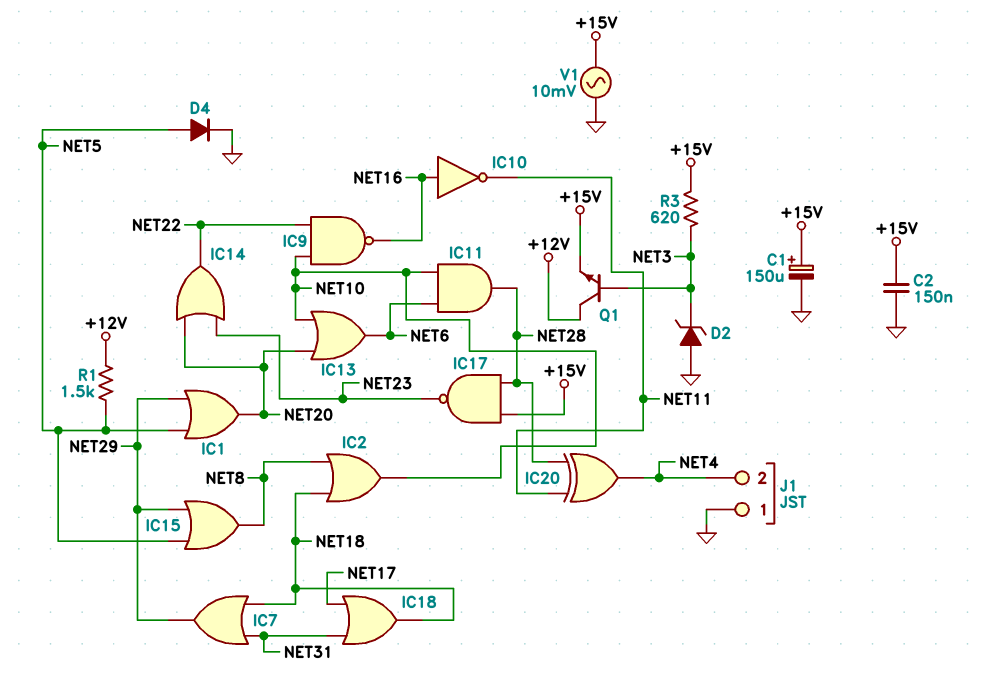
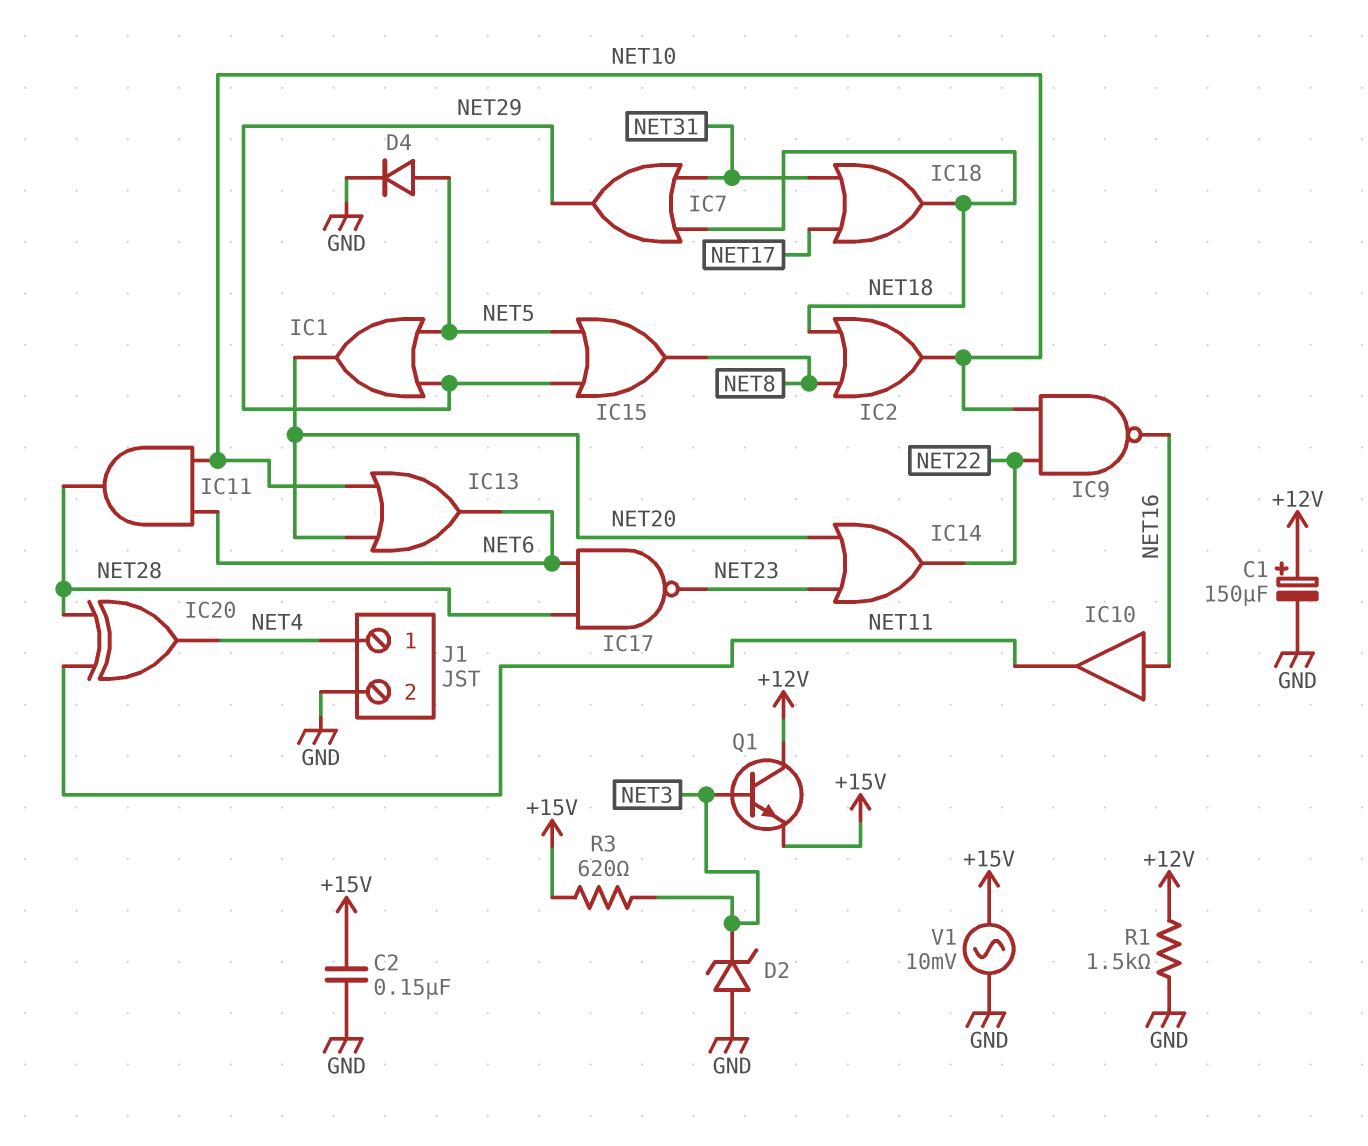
C1: 150uF (plus +15V, minus GND) -> 150uF (plus +12V, minus GND)
IC10: NOT (in NET16, out NET11) -> buffer (in NET16, out NET11)
IC17: NAND (in +15V, in NET28, out NET23) -> NAND (in NET6, in NET28, out NET23)
J1 pin 1: GND -> NET4
J1 pin 2: NET4 -> GND
R1: 1.5k (+12V, NET5) -> 1.5k (+12V, GND)

